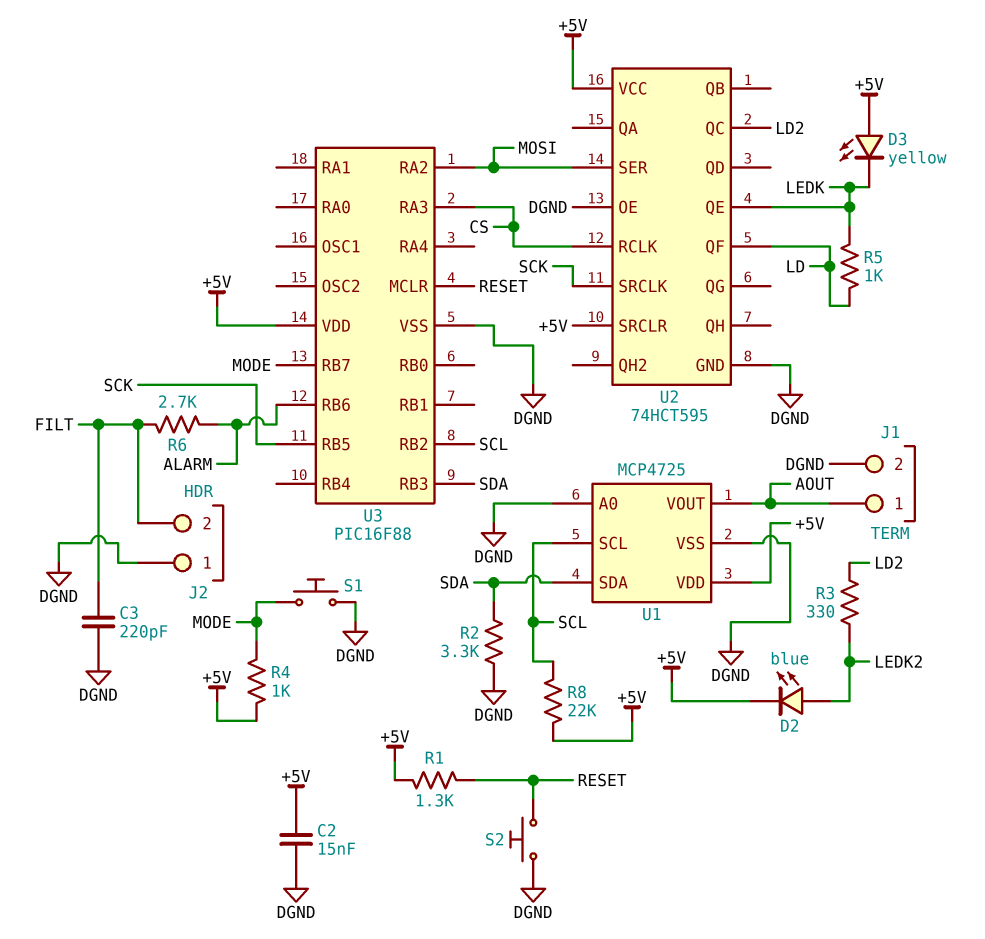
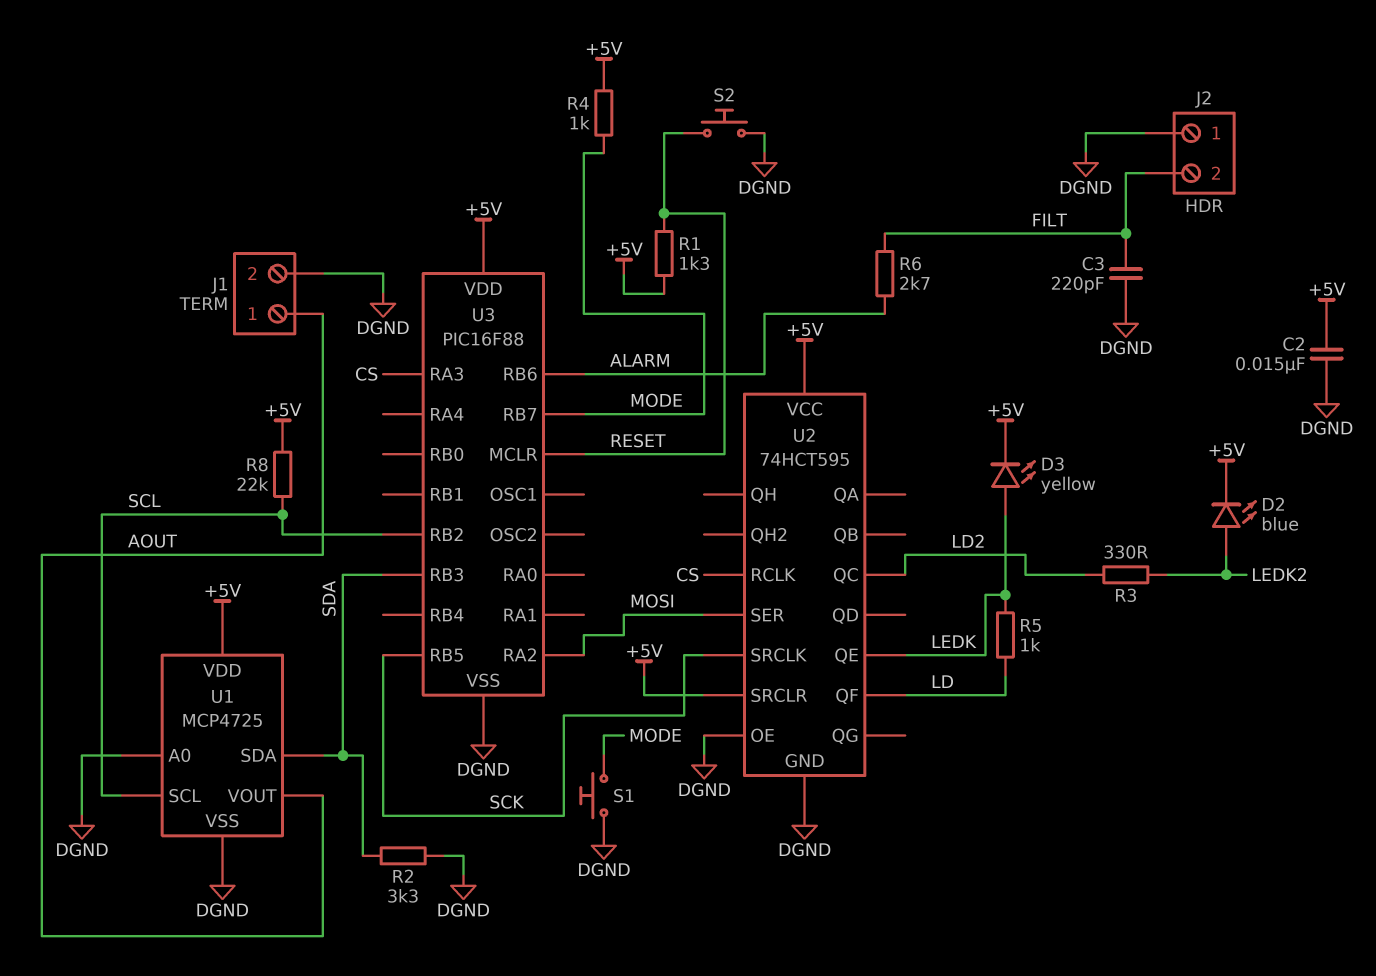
D3: LED yellow (A +5V, K LEDK) -> LED yellow (A LEDK, K +5V)

